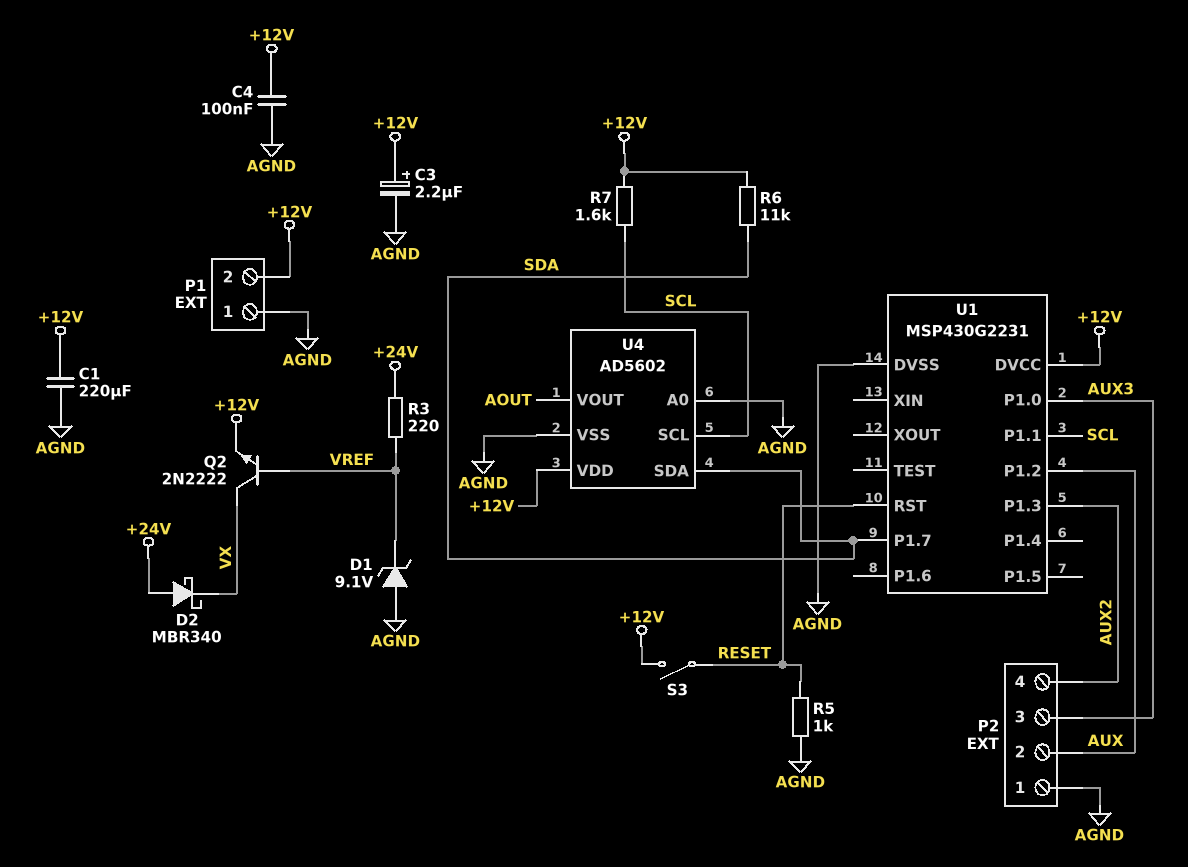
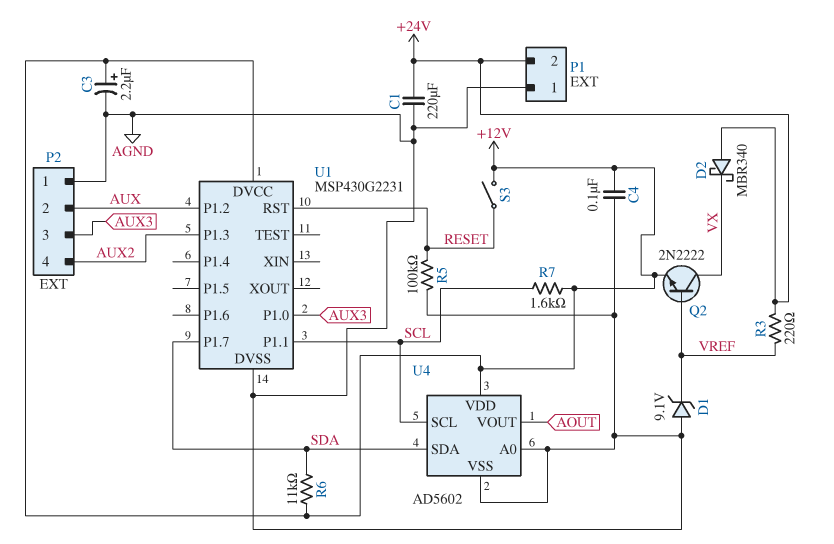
C1: 220uF (+12V, AGND) -> 220uF (+24V, AGND)
P1 pin 2: +12V -> +24V
R5: 1k (AGND, RESET) -> 100k (AGND, RESET)

